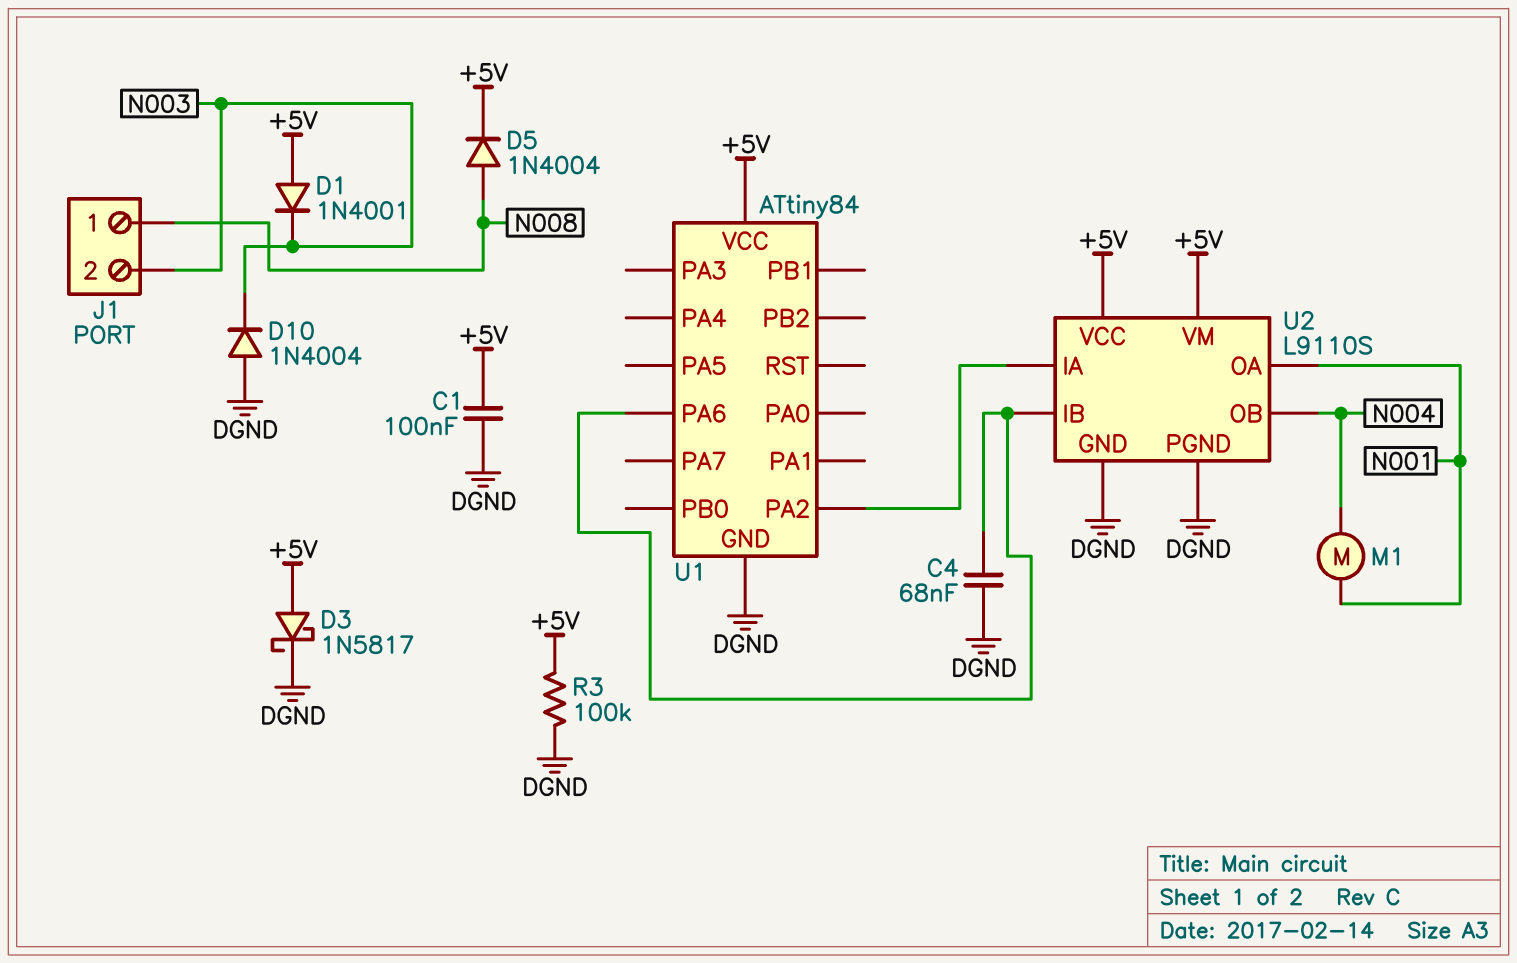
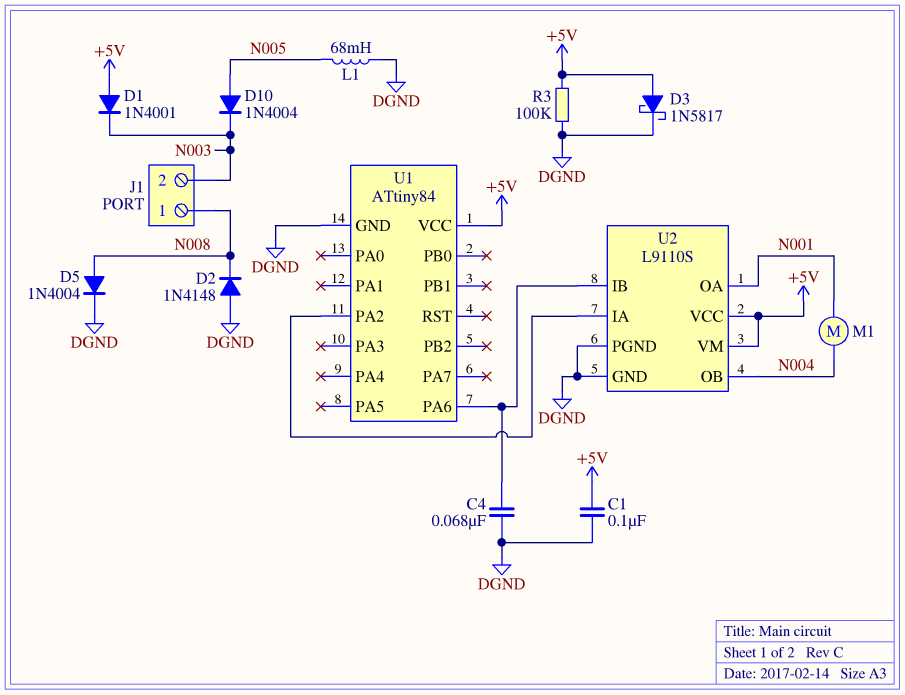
D2: none -> diode 1N4148 (A DGND, K N008)
D5: diode 1N4004 (A N008, K +5V) -> diode 1N4004 (A N008, K DGND)
D10: diode 1N4004 (A DGND, K N003) -> diode 1N4004 (A N005, K N003)
L1: none -> 68mH (DGND, N005)

